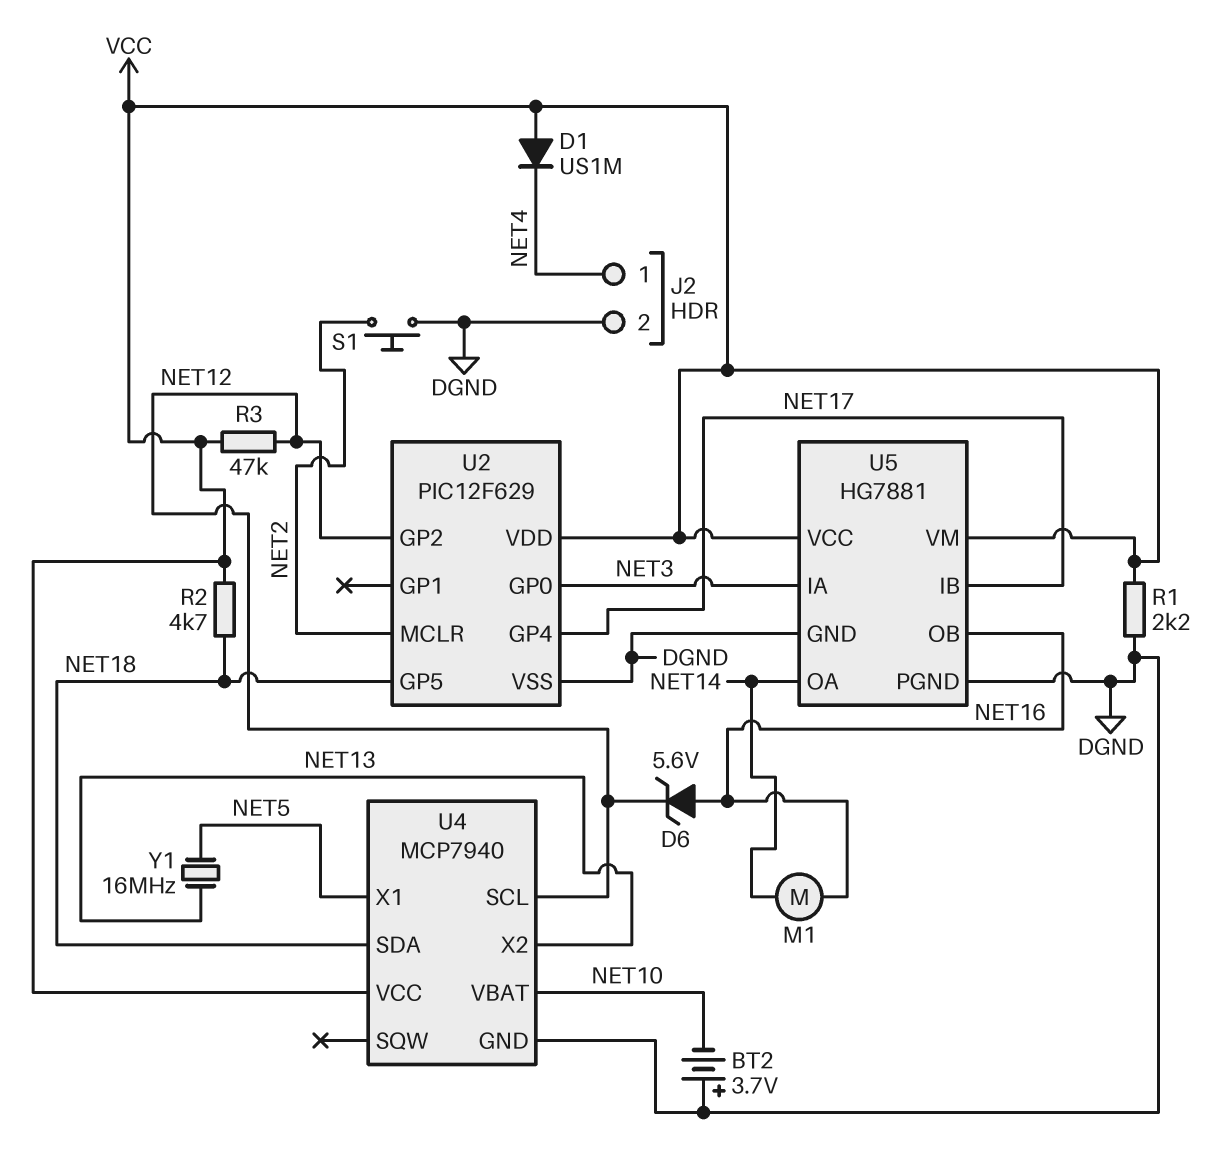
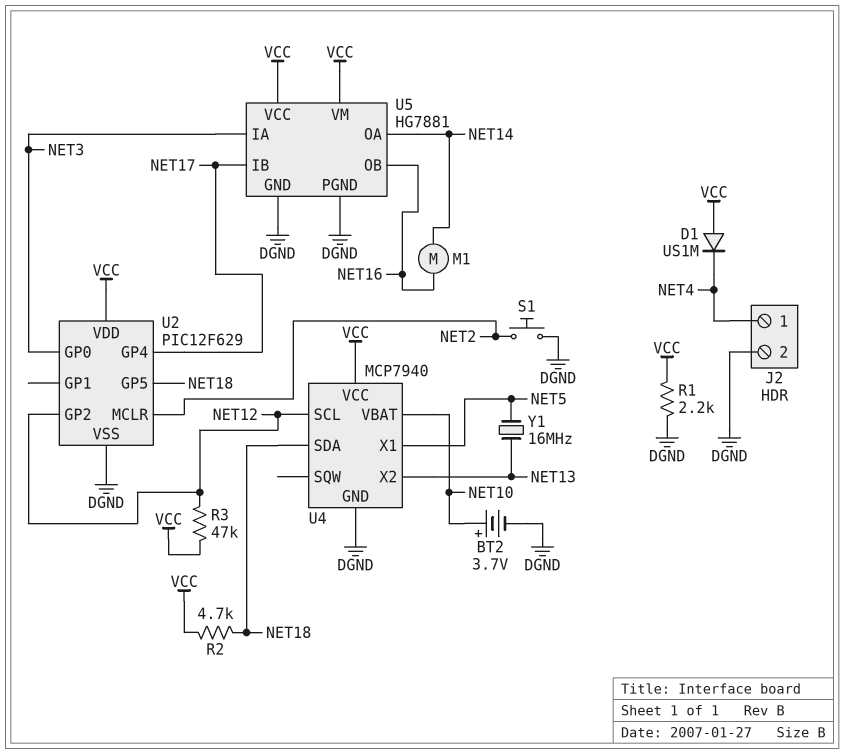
BT2: 3.7V (plus DGND, minus NET10) -> 3.7V (plus NET10, minus DGND)
D6: zener 5.6V (A NET16, K NET12) -> none

